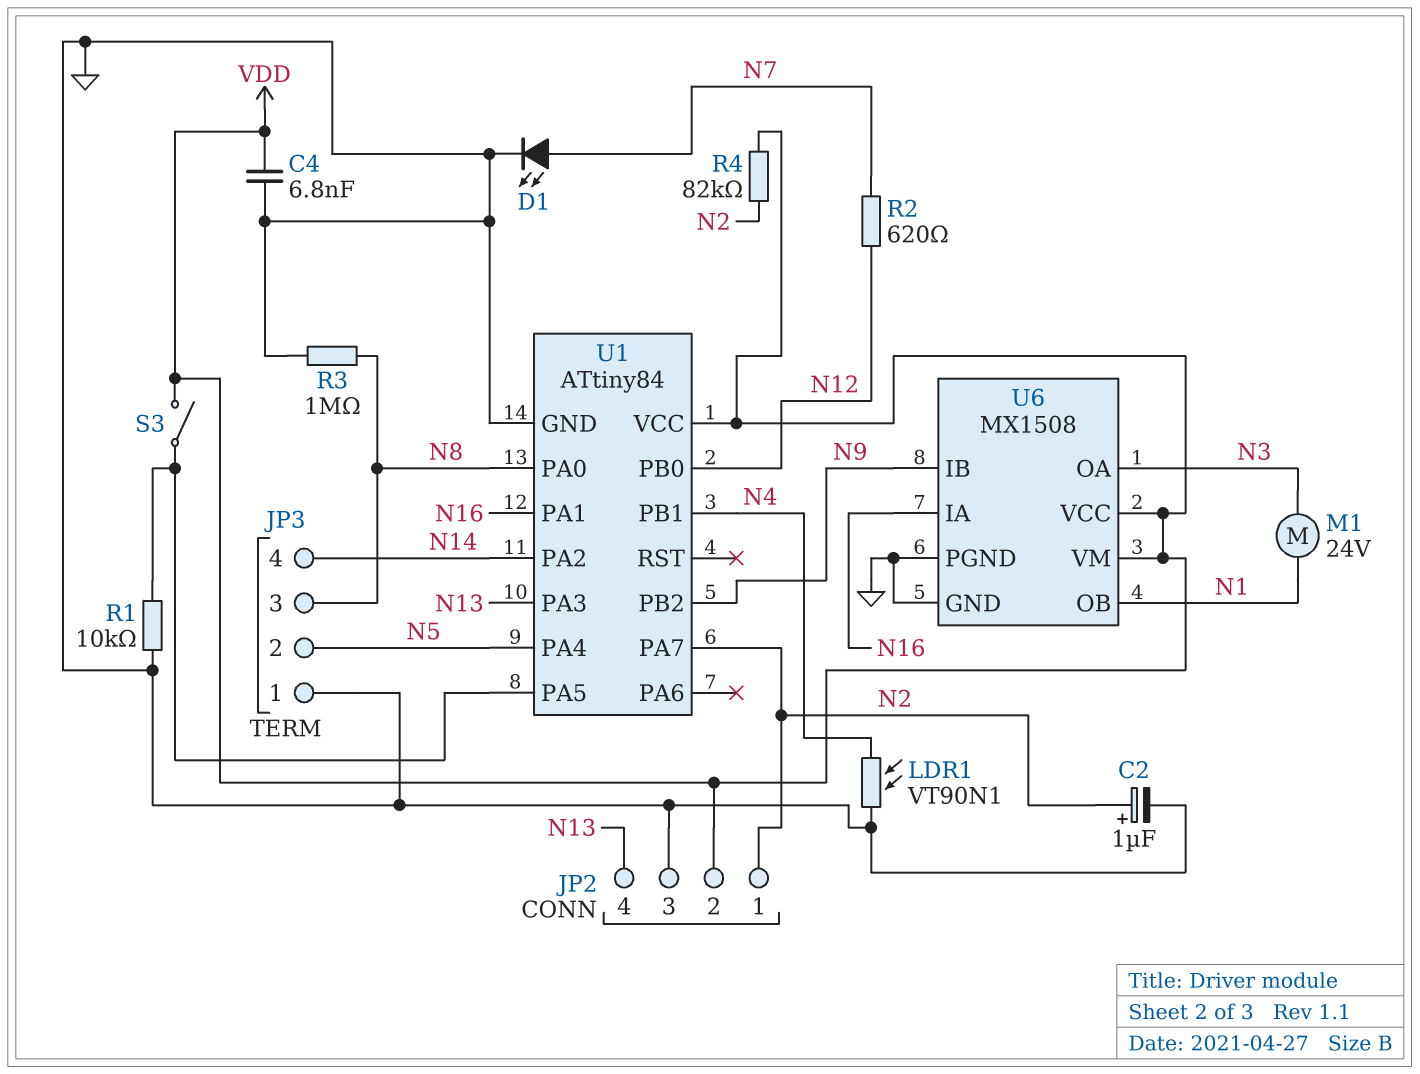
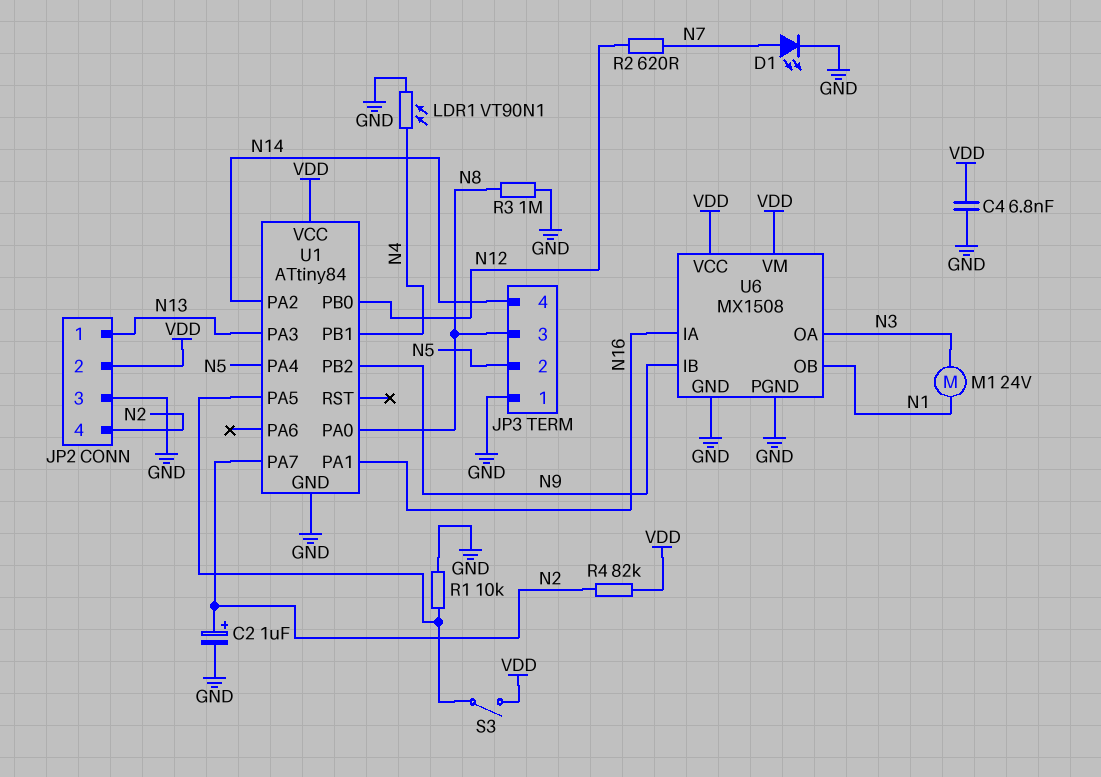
JP2 pin 1: N2 -> N13
JP2 pin 4: N13 -> N2

